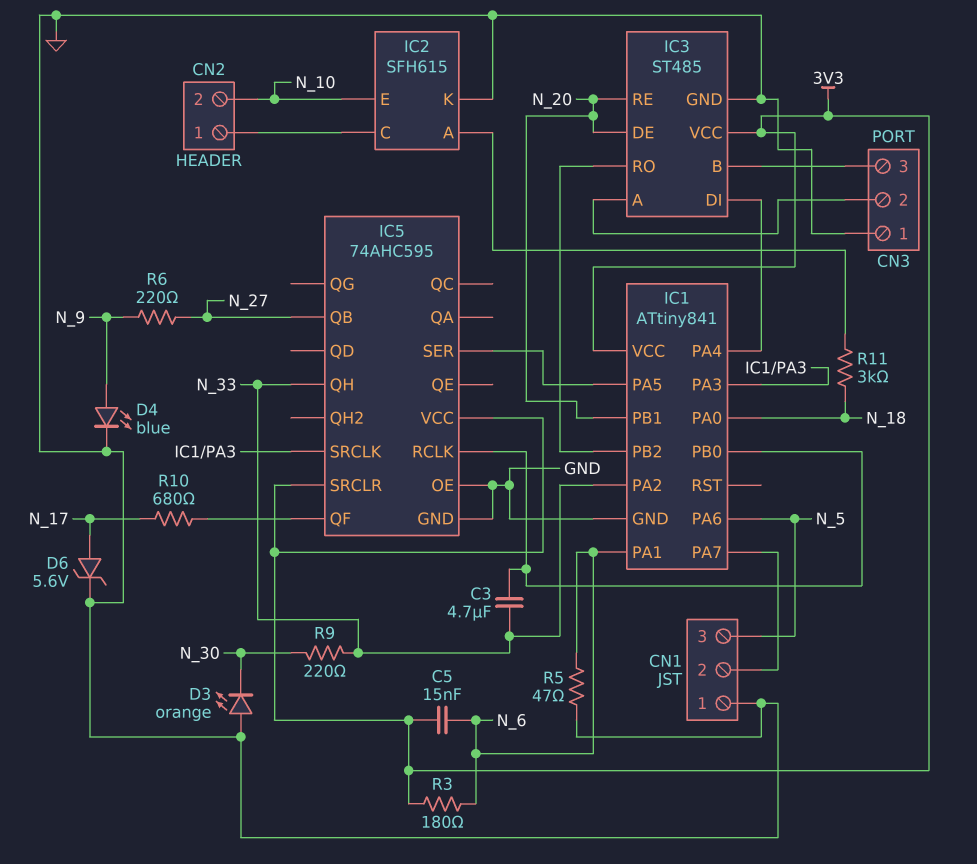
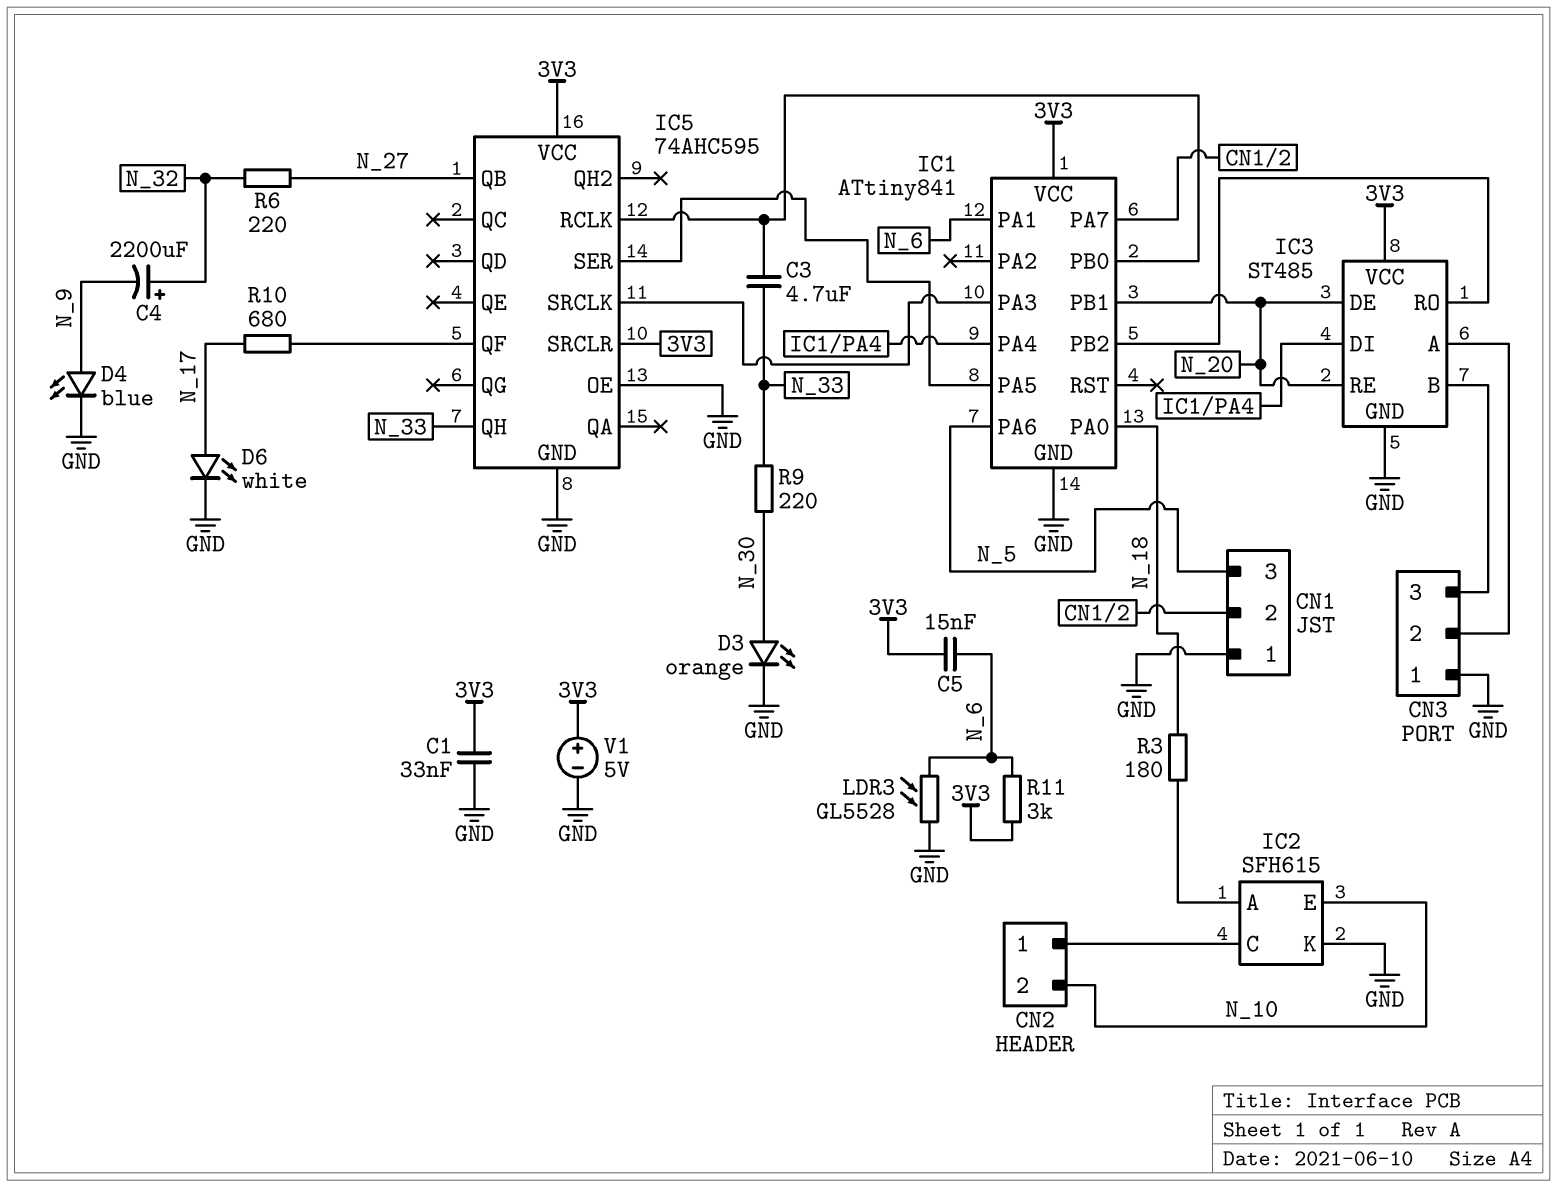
C1: none -> 33nF (3V3, GND)
C4: none -> 2200uF (plus N_32, minus N_9)
D3: LED orange (A GND, K N_30) -> LED orange (A N_30, K GND)
D6: zener 5.6V (A N_17, K GND) -> LED white (A N_17, K GND)
IC1 pin PA2: N_33 -> none
LDR3: none -> GL5528 (GND, N_6)
R3: 180 (3V3, N_6) -> 180 (IC2/A, N_18)
R5: 47 (GND, N_6) -> none
R6: 220 (N_9, N_27) -> 220 (N_27, N_32)
R11: 3k (IC2/A, N_18) -> 3k (3V3, N_6)
V1: none -> 5V (plus 3V3, minus GND)

